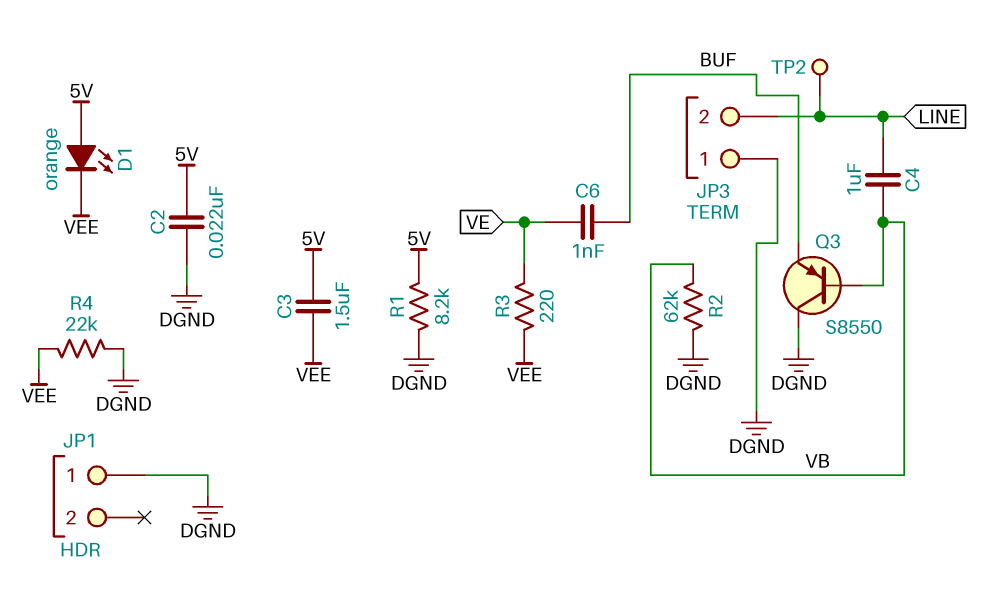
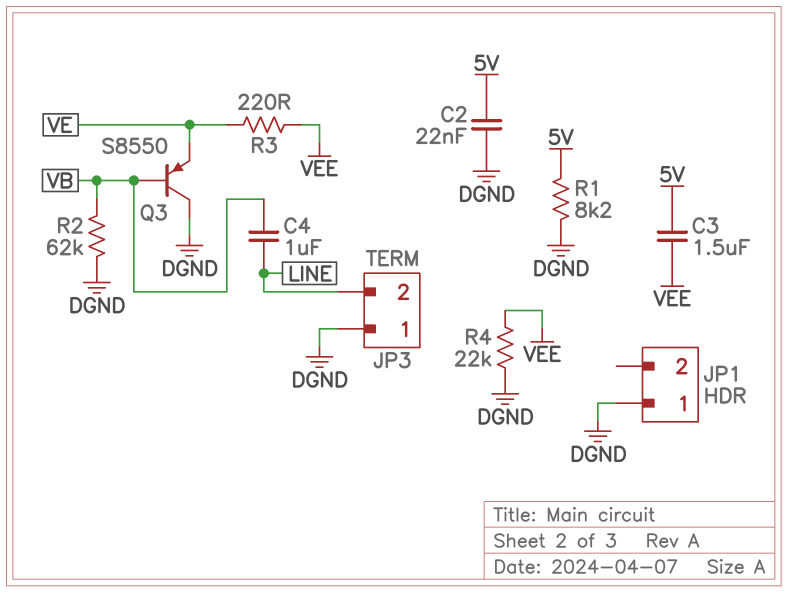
C6: 1nF (BUF, VE) -> none
D1: LED orange (A 5V, K VEE) -> none
Q3: PNP S8550 (B VB, C DGND, E BUF) -> PNP S8550 (B VB, C DGND, E VE)
TP2: test point (LINE) -> none

